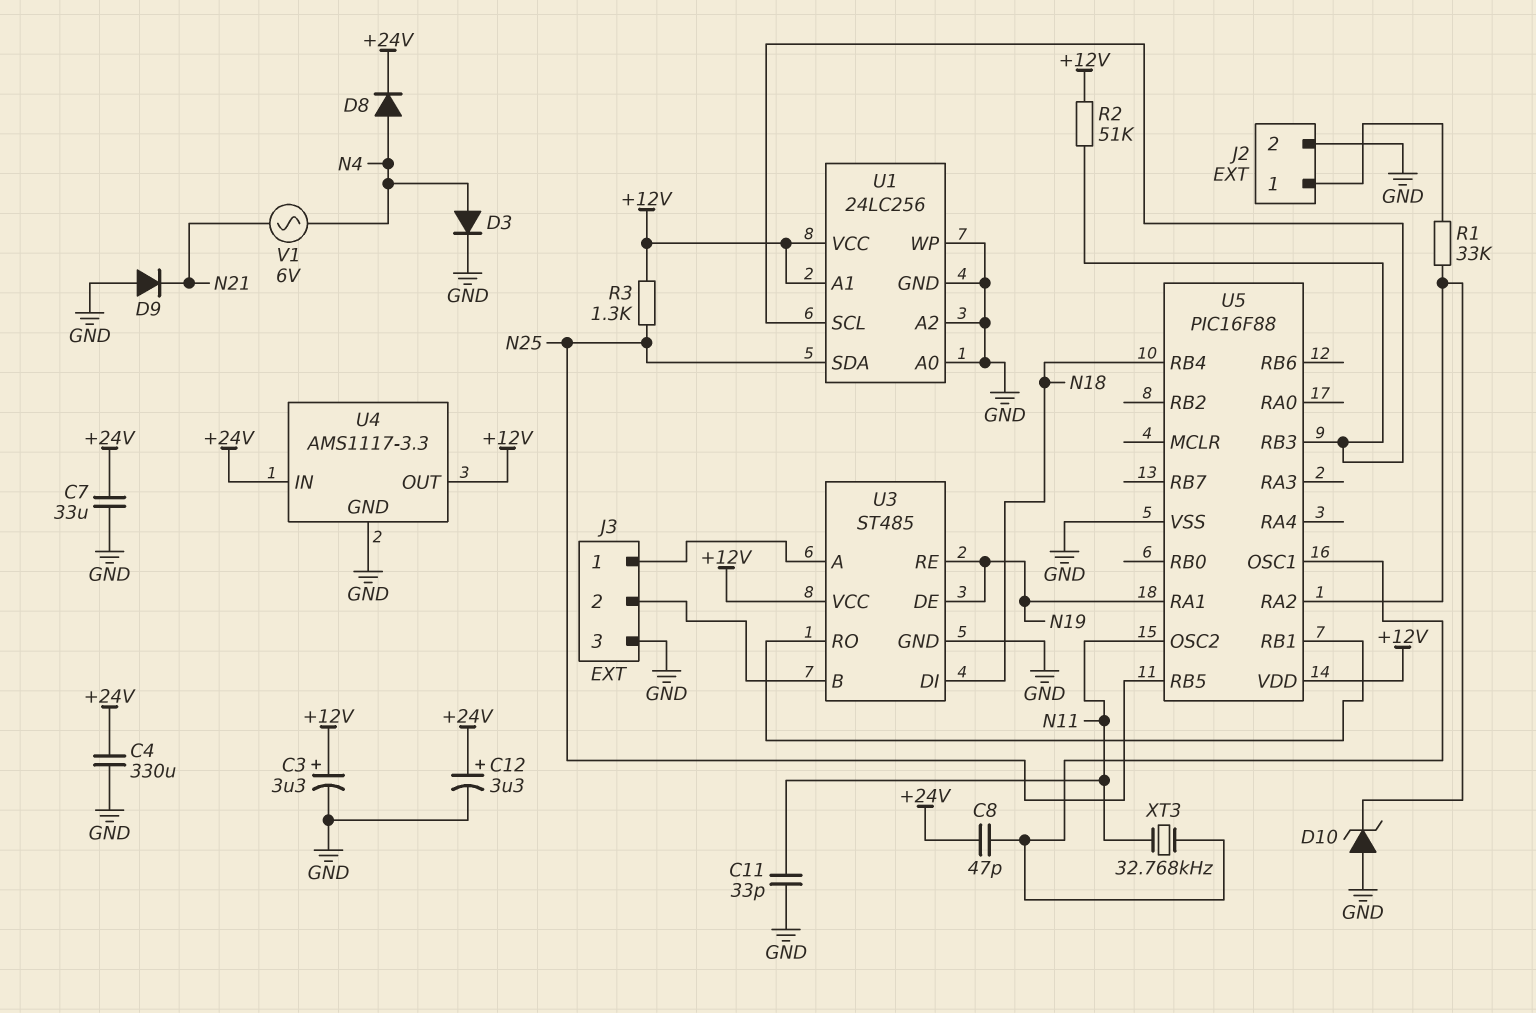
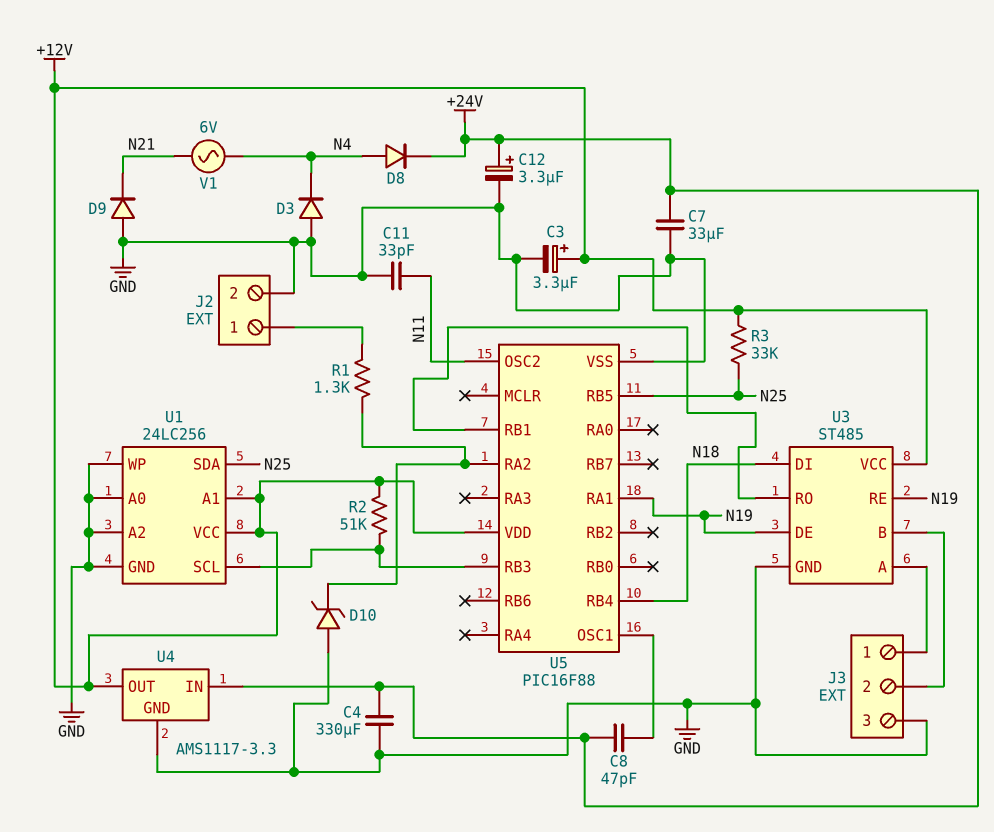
D3: diode (A N4, K GND) -> diode (A GND, K N4)
R1: 33k (J2/1, U5/RA2) -> 1.3k (J2/1, U5/RA2)
R3: 1.3k (+12V, N25) -> 33k (+12V, N25)
XT3: 32.768kHz (N11, U5/OSC1) -> none

